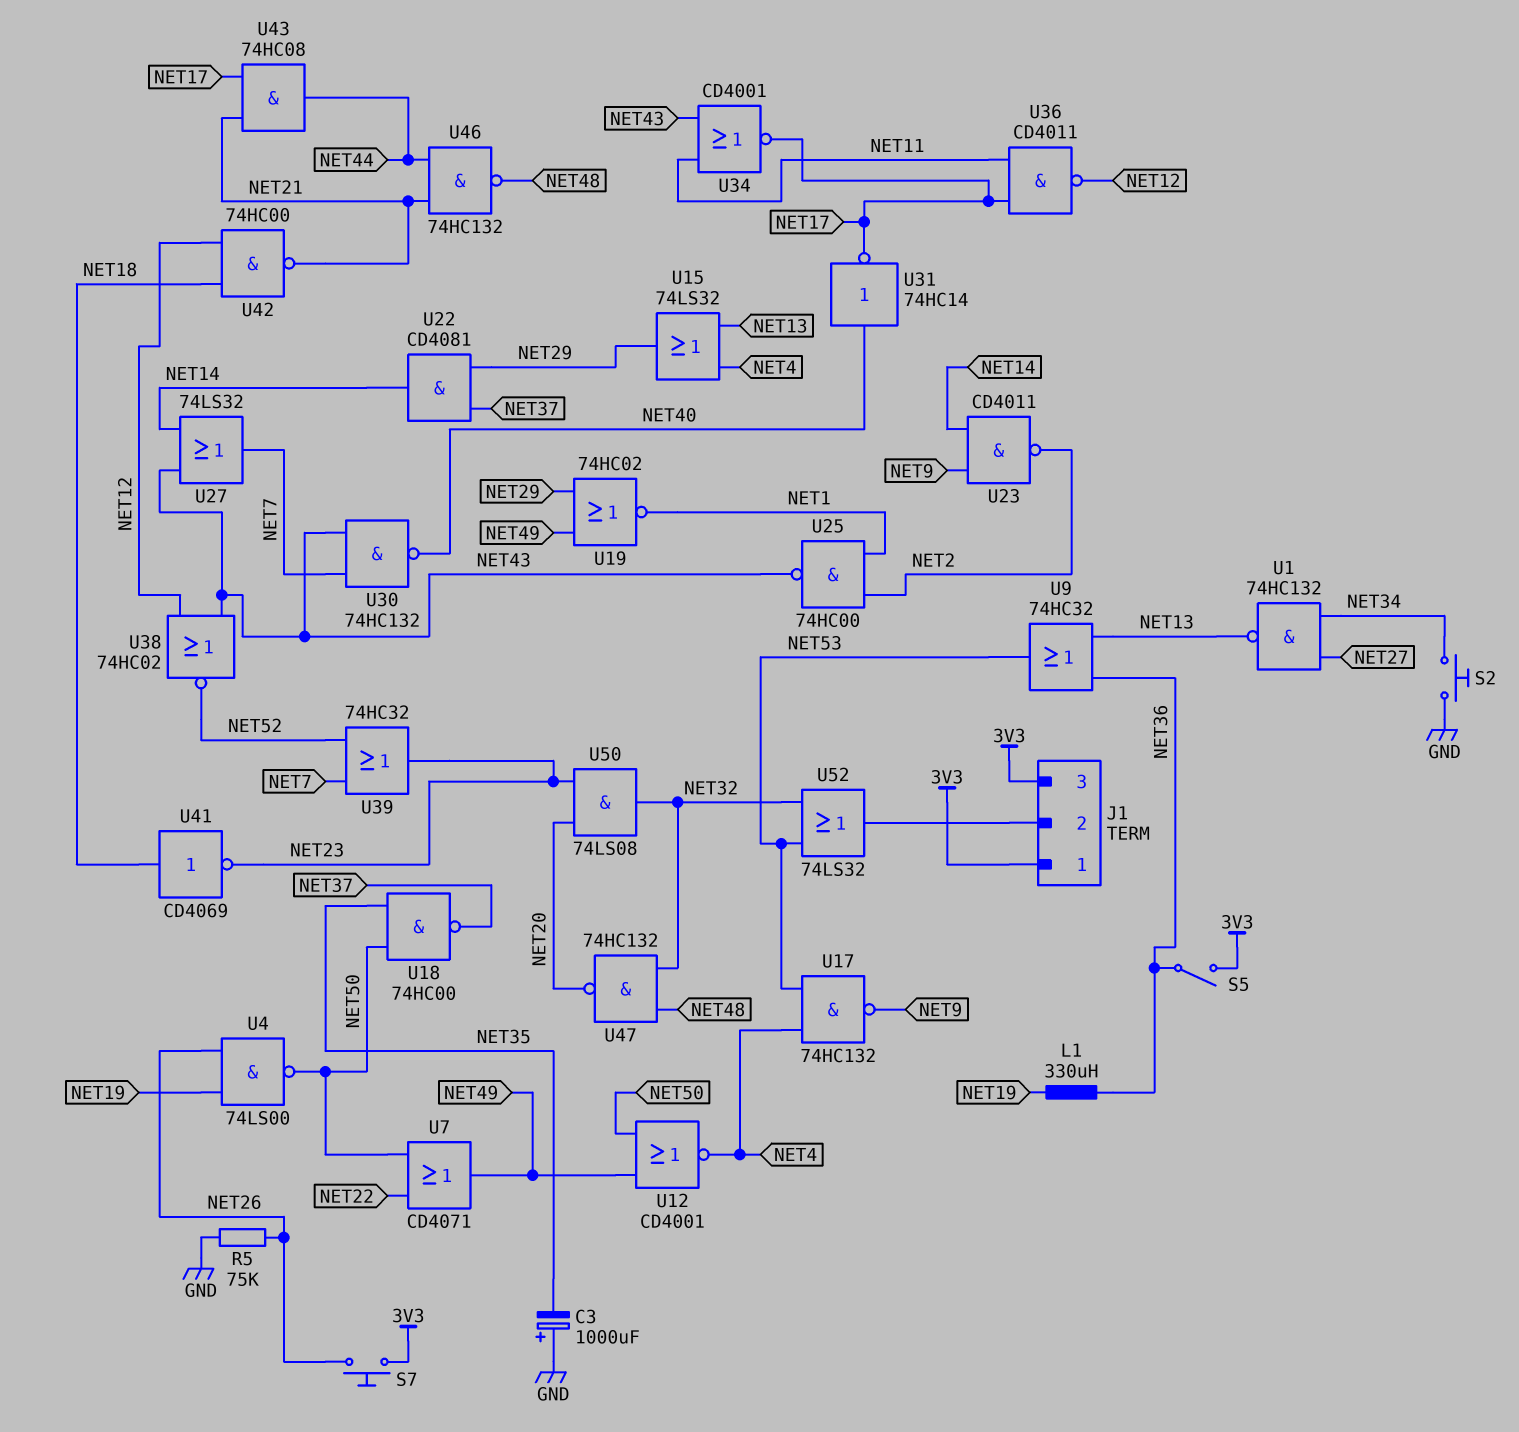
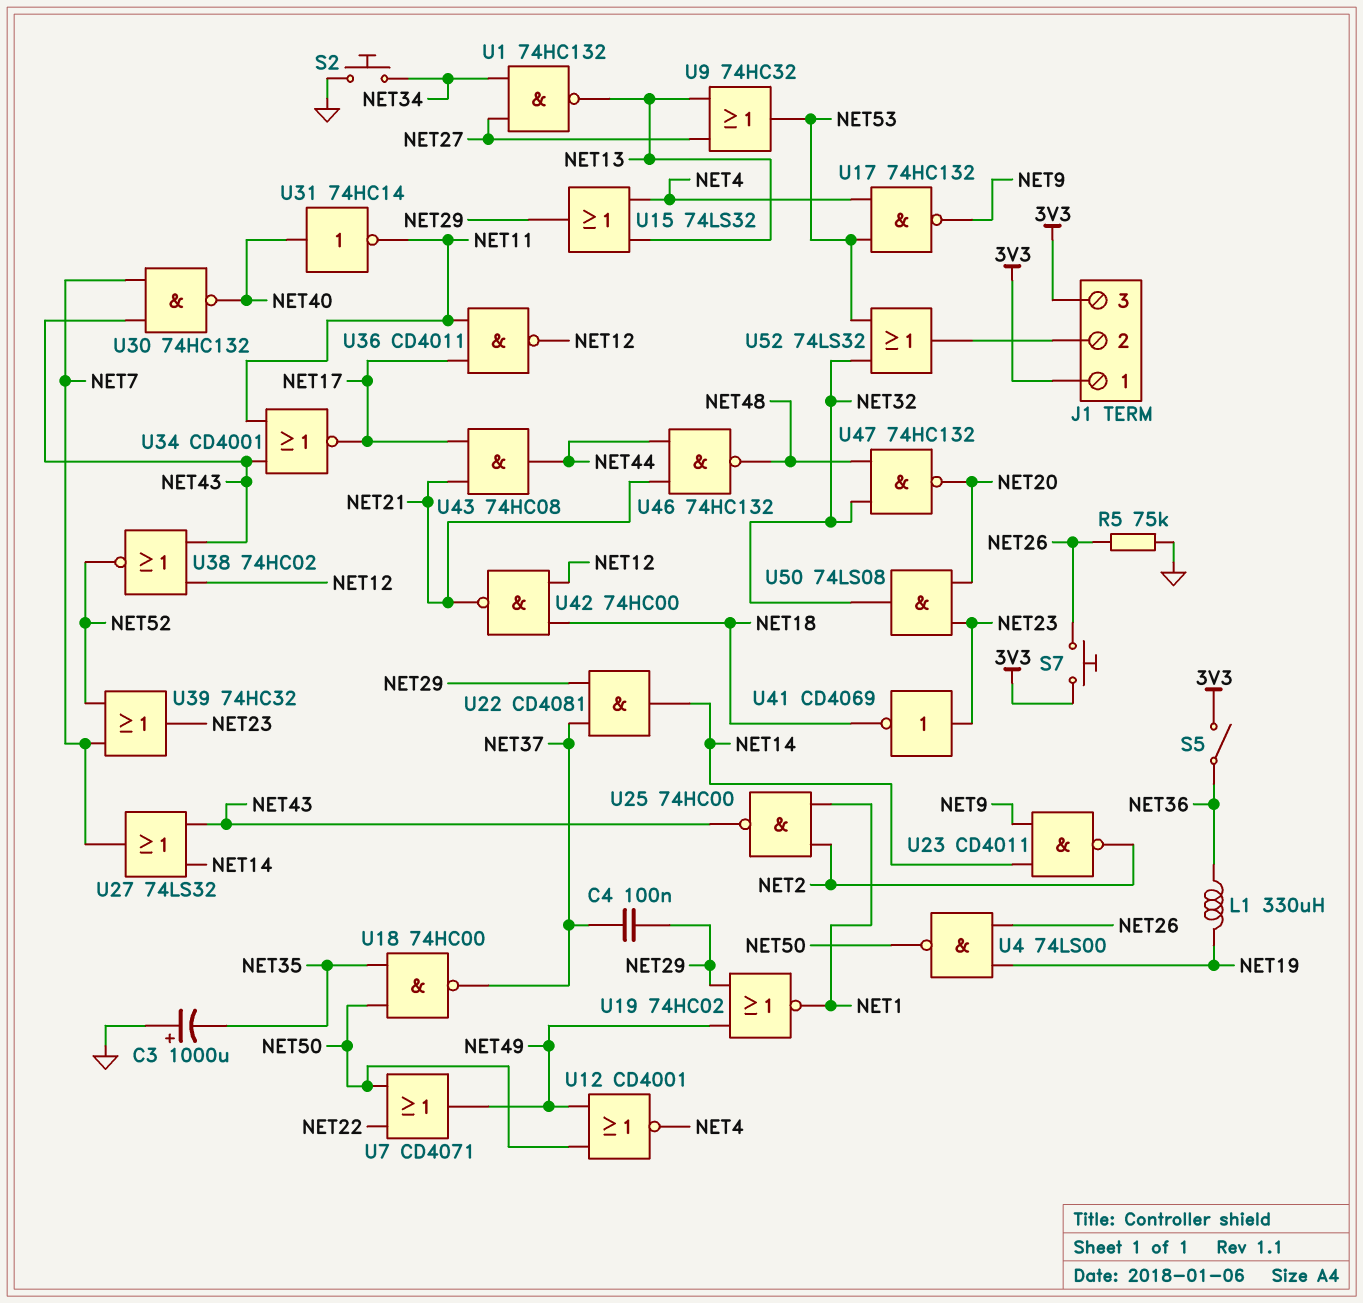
C4: none -> 100nF (NET29, NET37)
U9: OR 74HC32 (in NET13, in NET36, out NET53) -> OR 74HC32 (in NET13, in NET27, out NET53)
U31: NOT 74HC14 (in NET40, out NET17) -> NOT 74HC14 (in NET40, out NET11)
U41: NOT CD4069 (in NET18, out NET23) -> NOT CD4069 (in NET23, out NET18)

